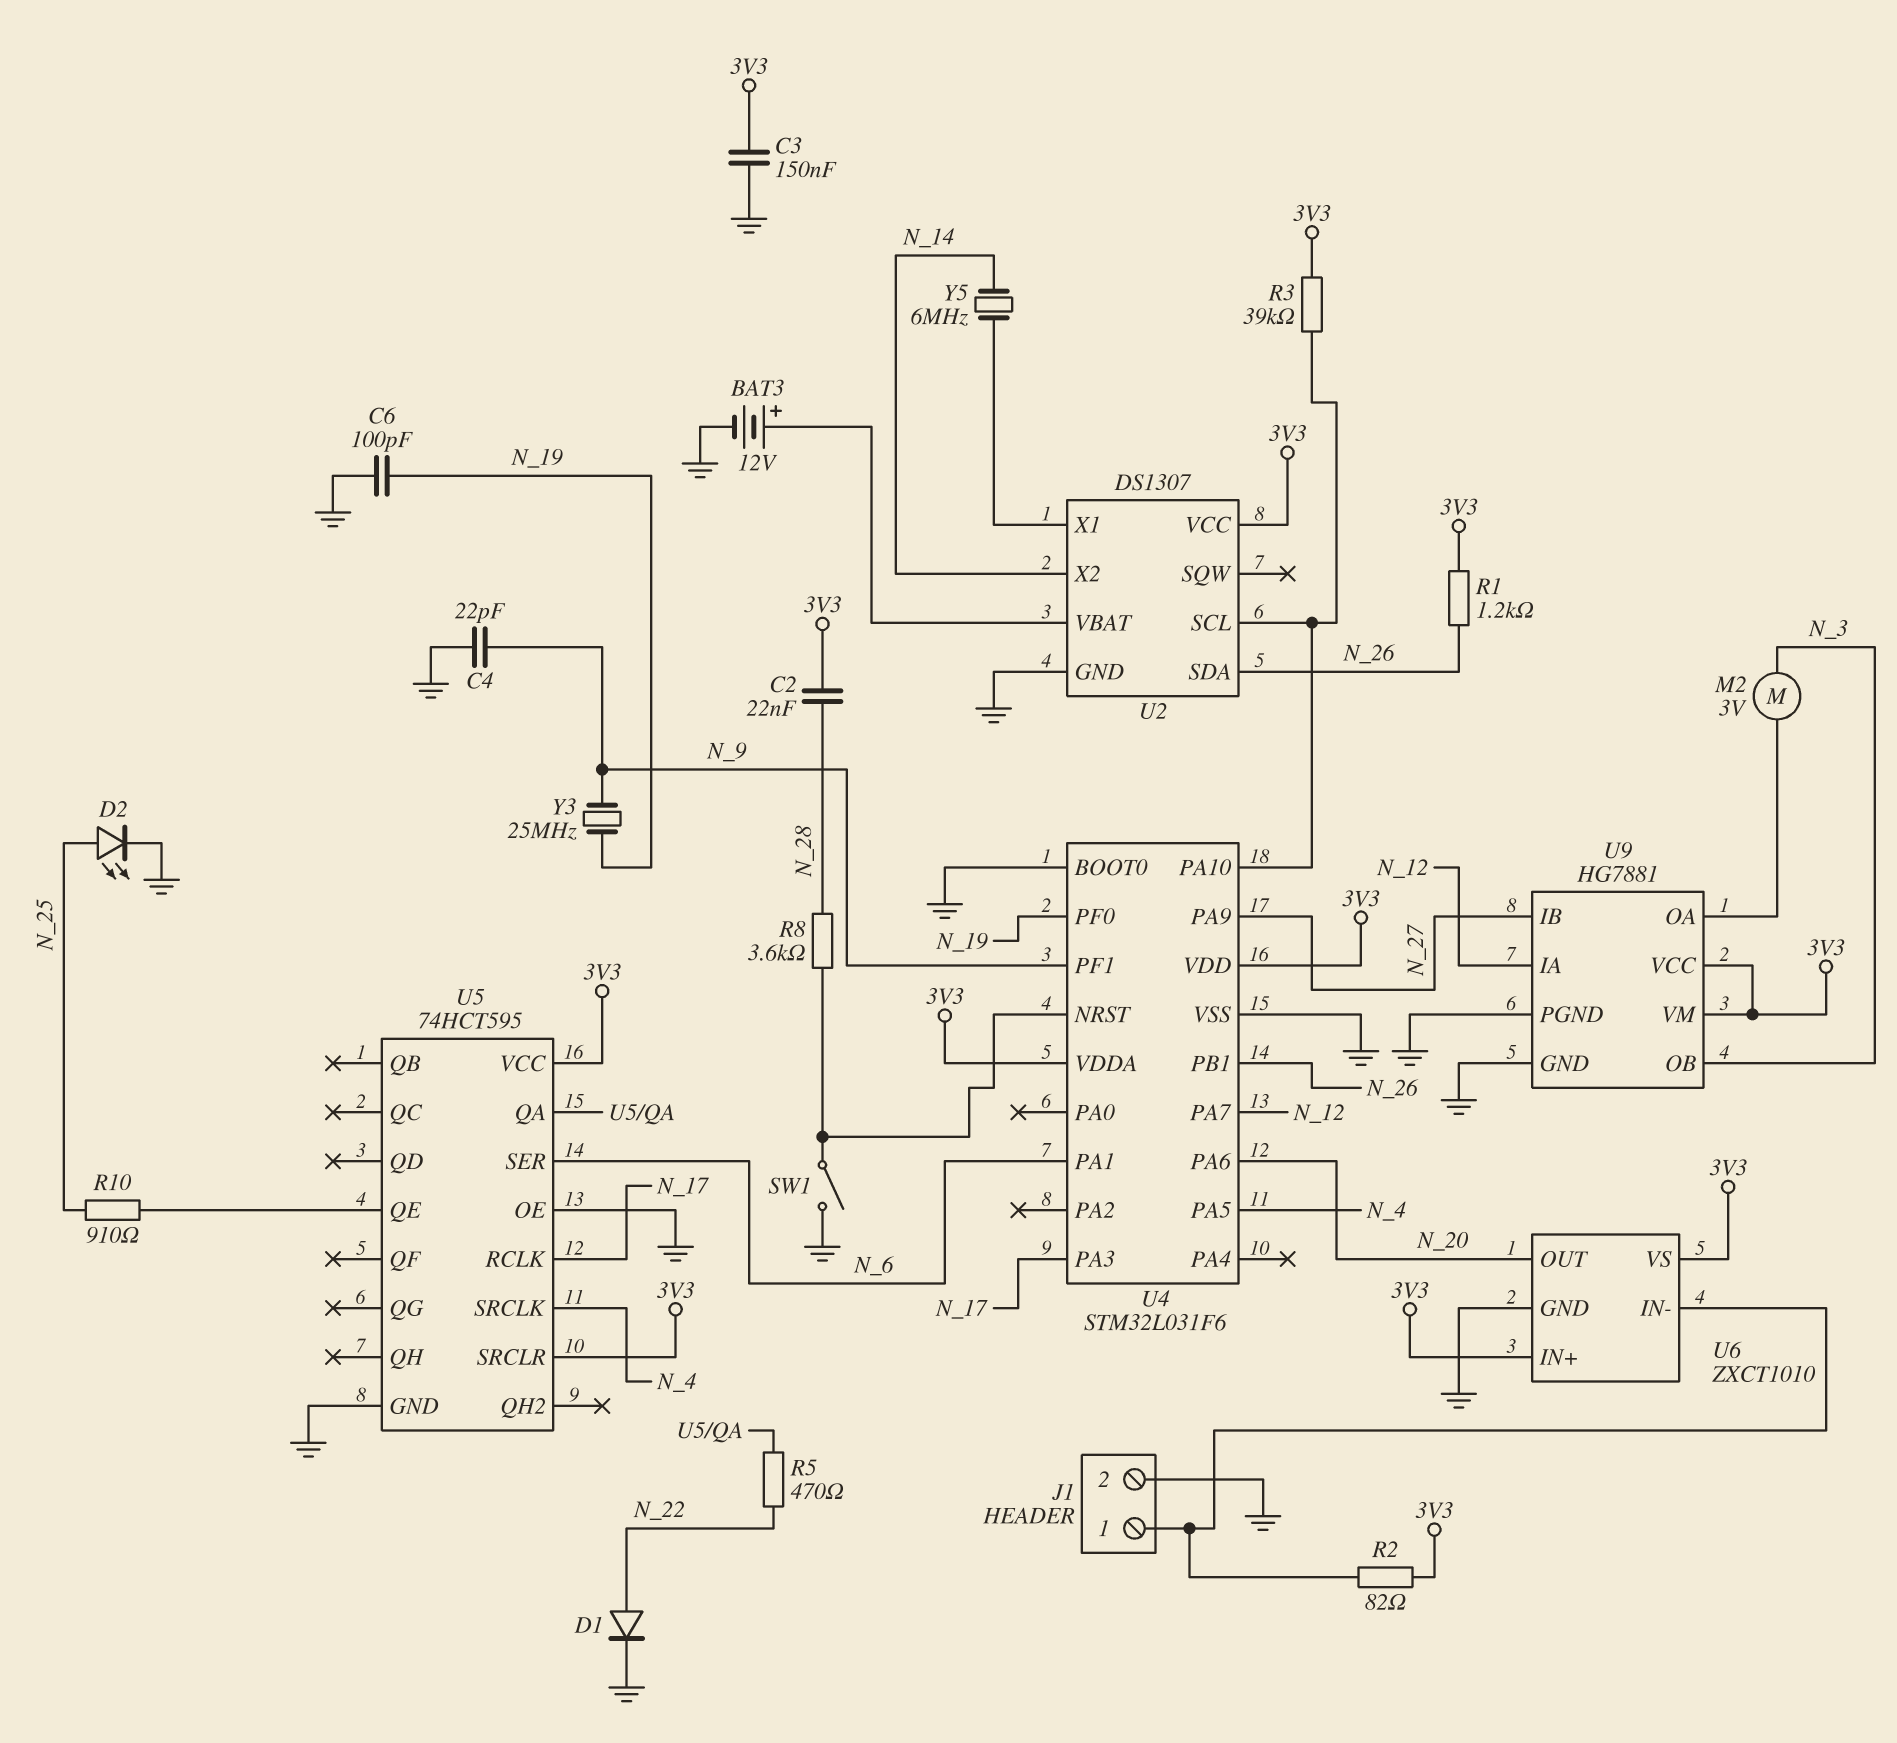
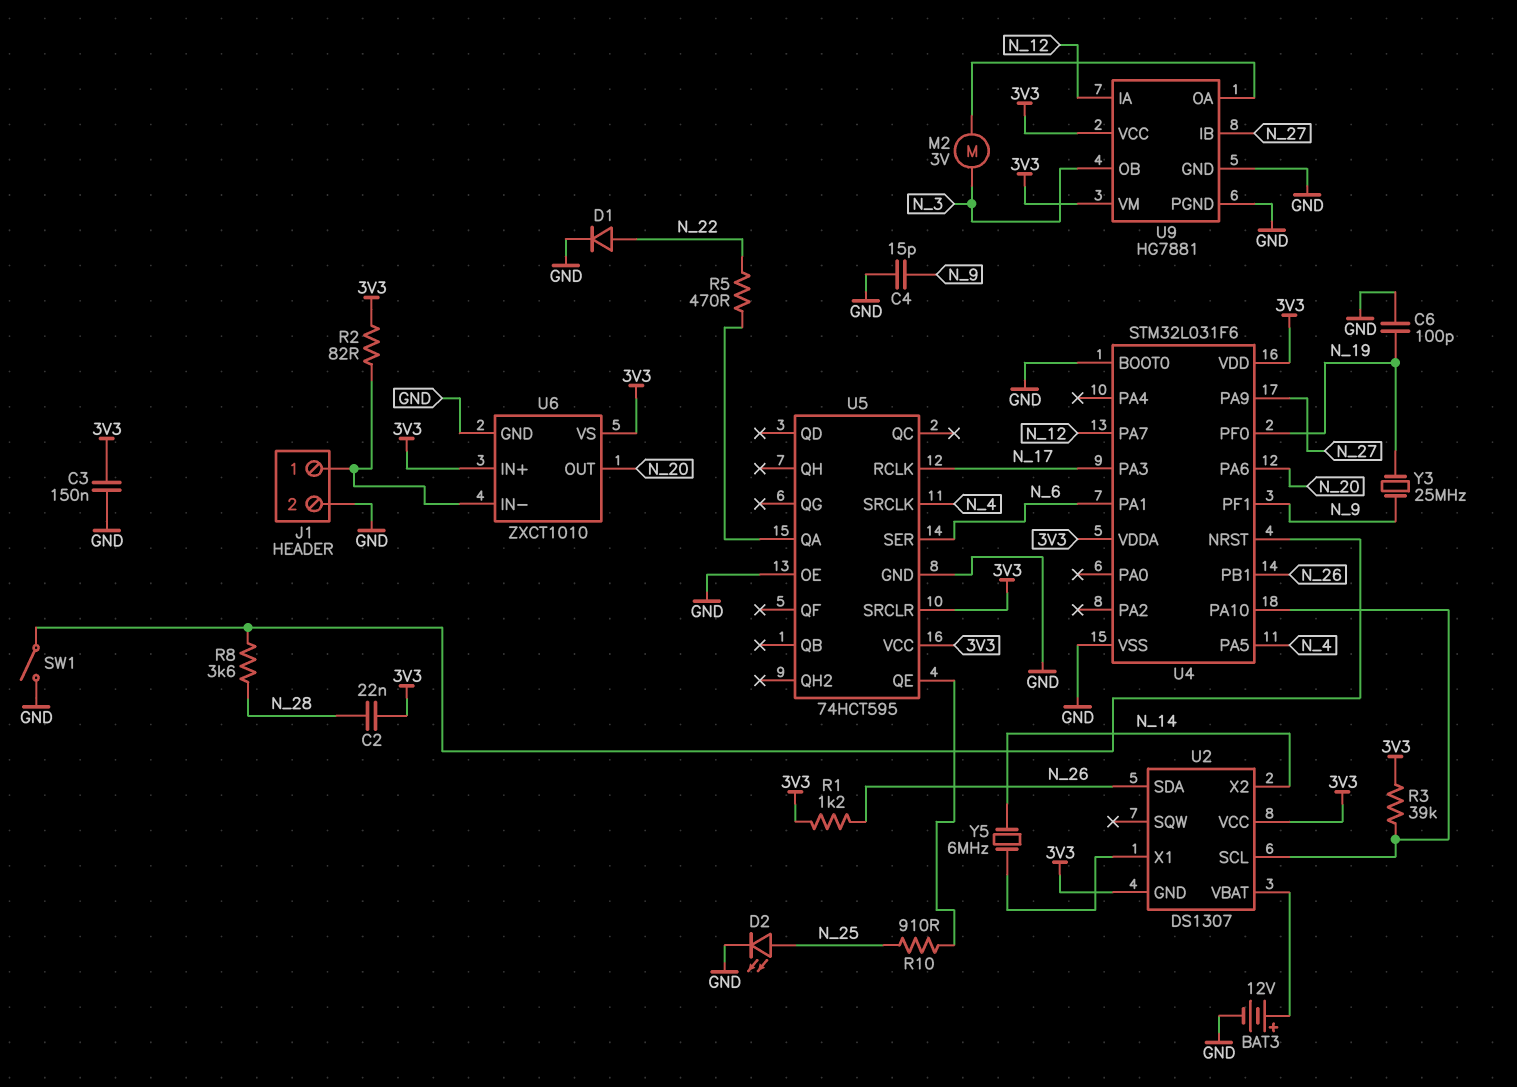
C4: 22pF (GND, N_9) -> 15pF (GND, N_9)
U2 pin GND: GND -> 3V3

